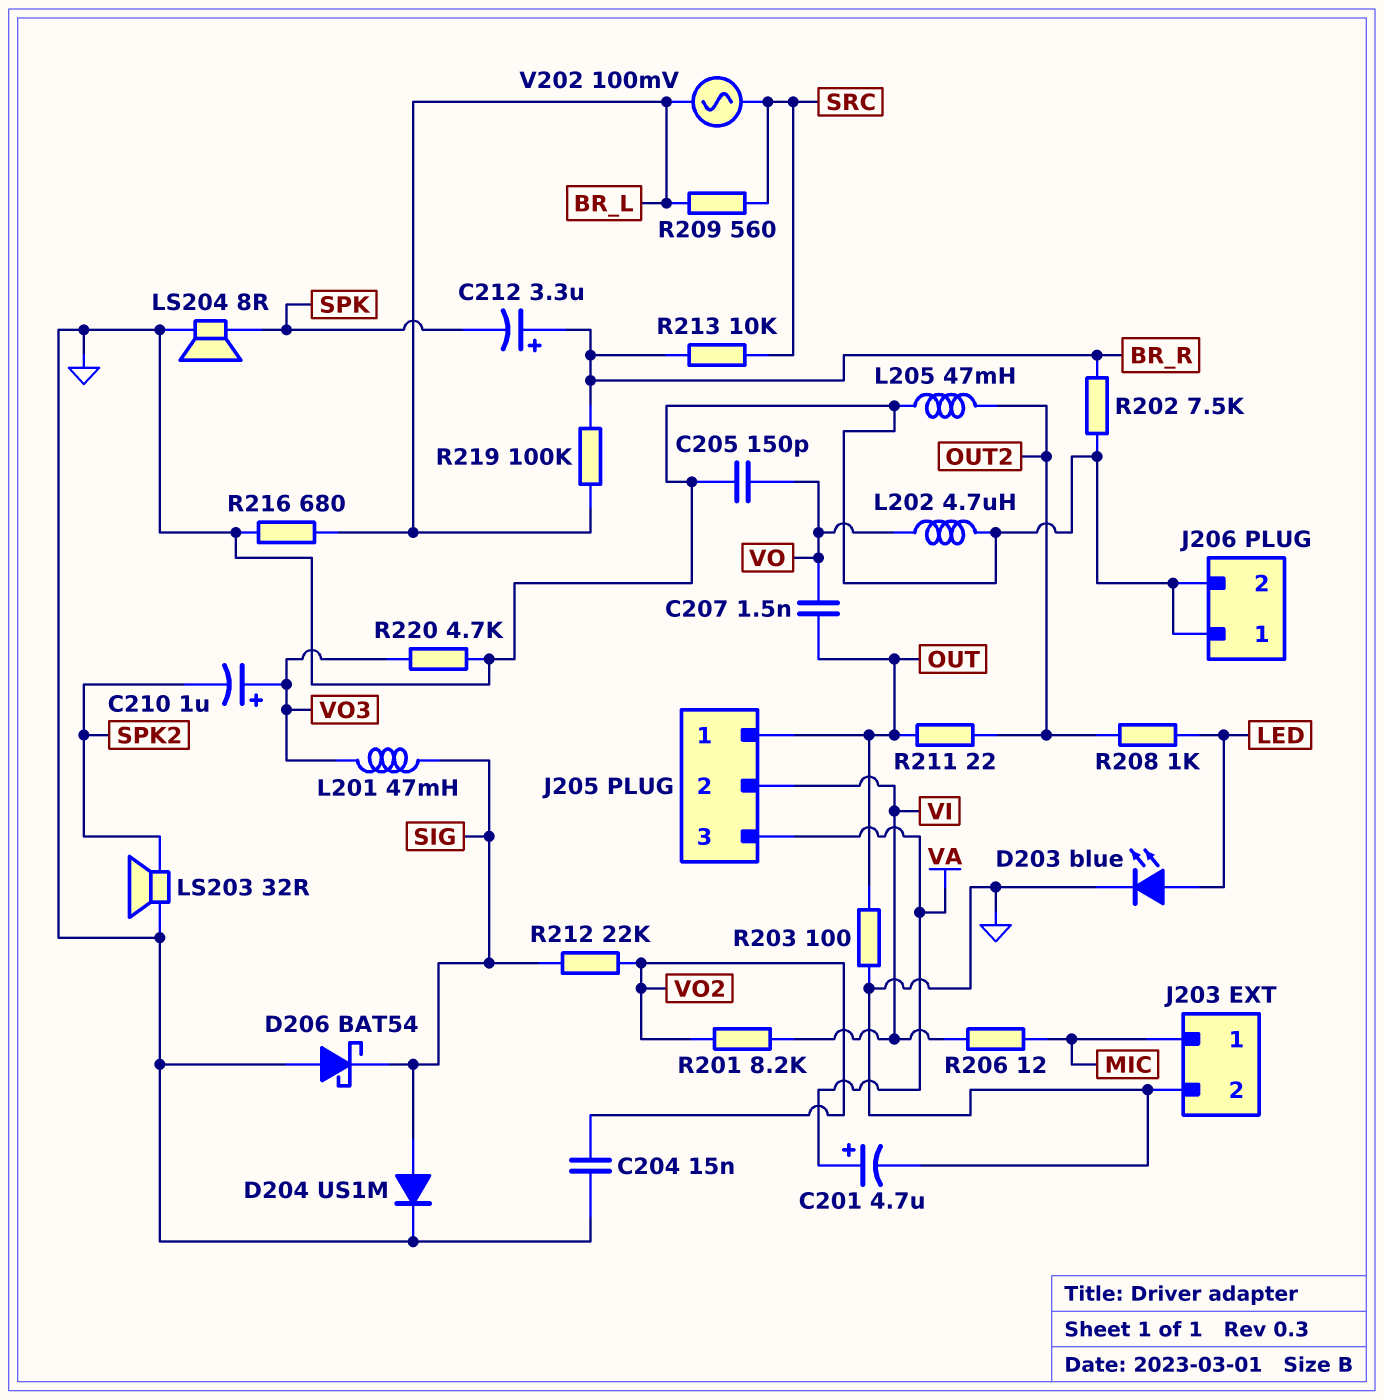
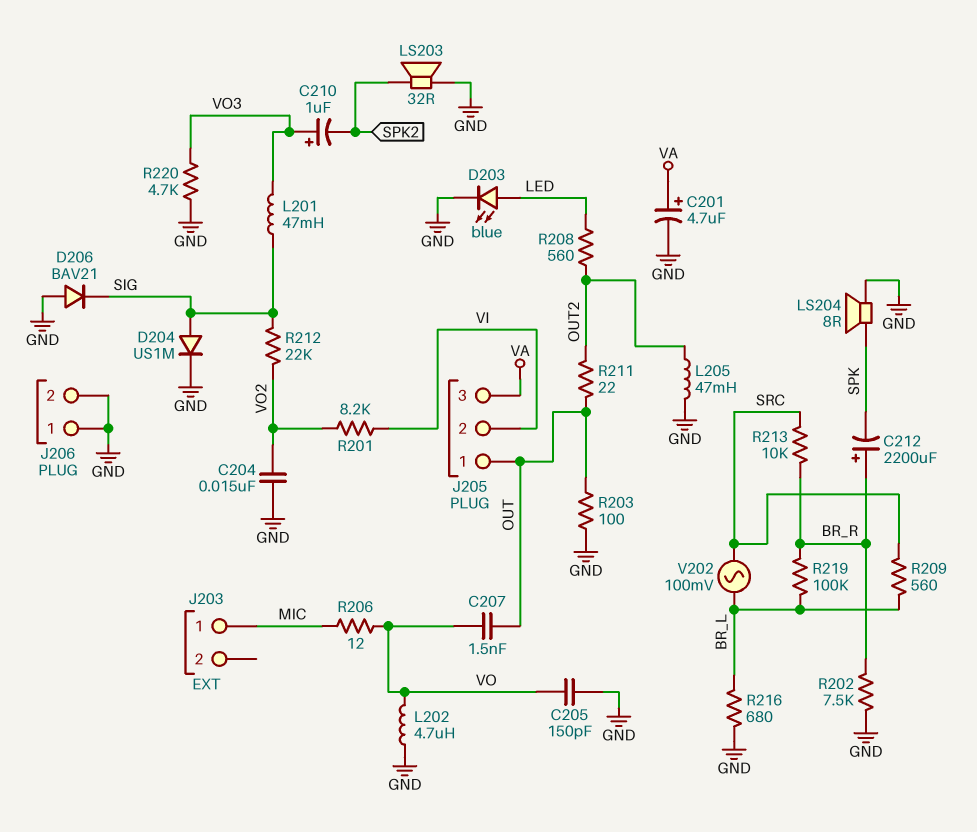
C212: 3.3uF (plus BR_R, minus SPK) -> 2200uF (plus BR_R, minus SPK)
D206: schottky BAT54 (A GND, K SIG) -> diode BAV21 (A GND, K SIG)
J203 pin 2: GND -> none
R206: 12 (MIC, VI) -> 12 (MIC, VO)
R208: 1k (LED, OUT2) -> 560 (LED, OUT2)

